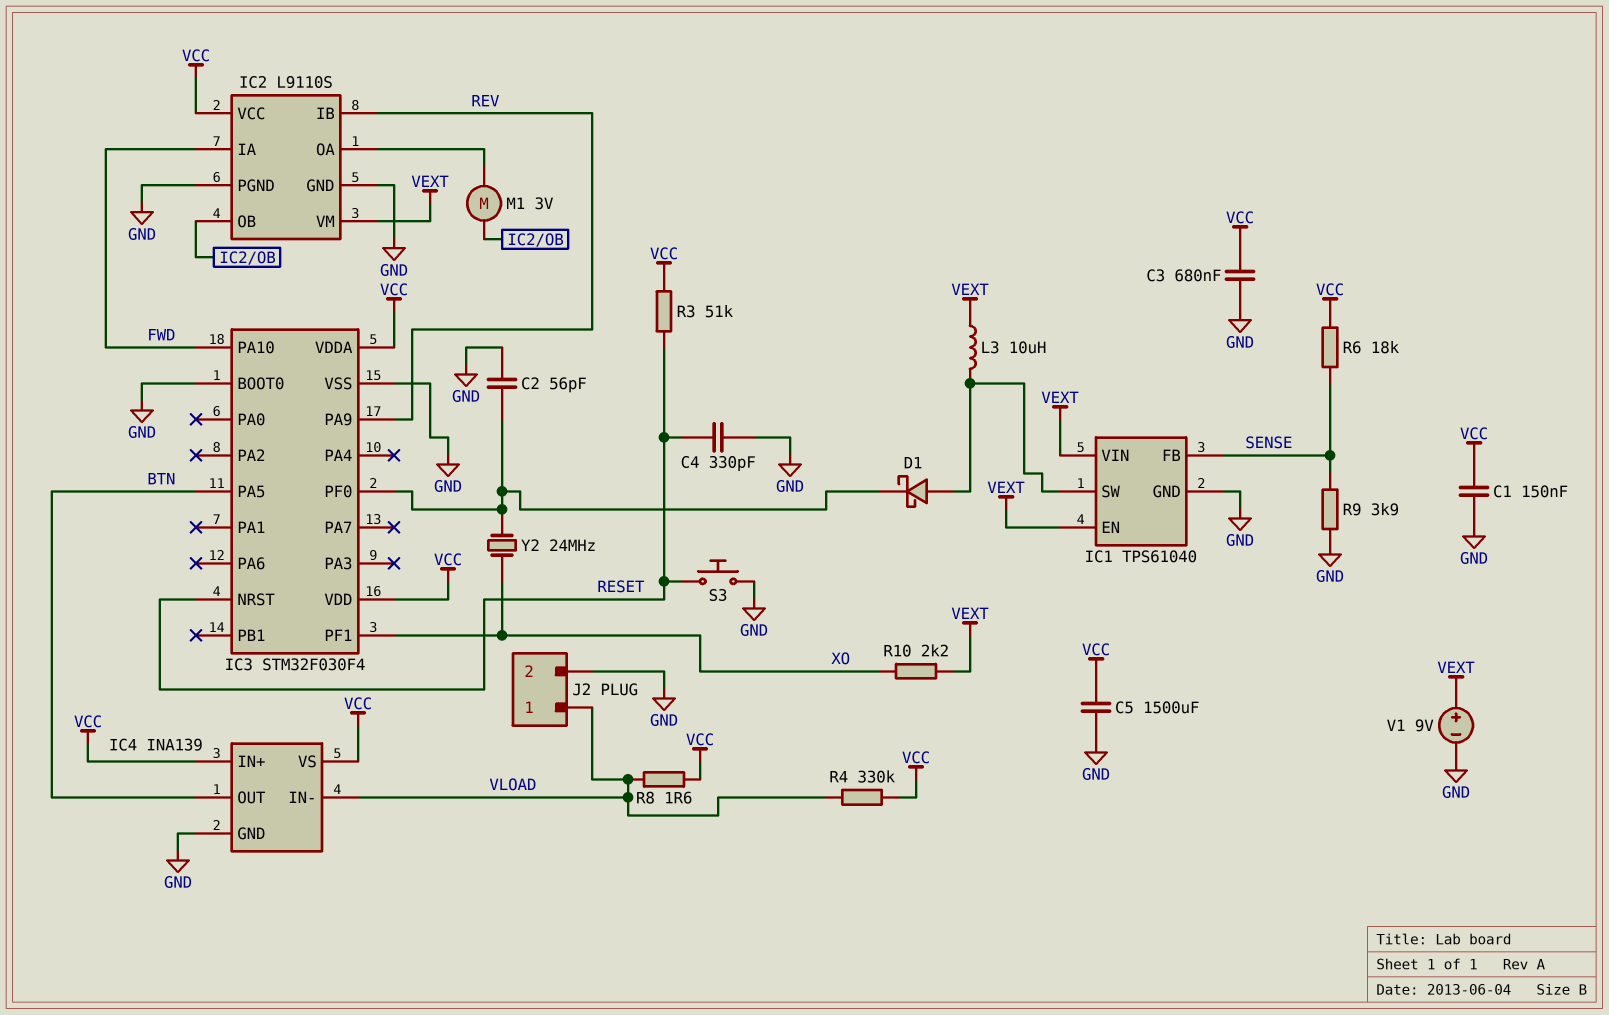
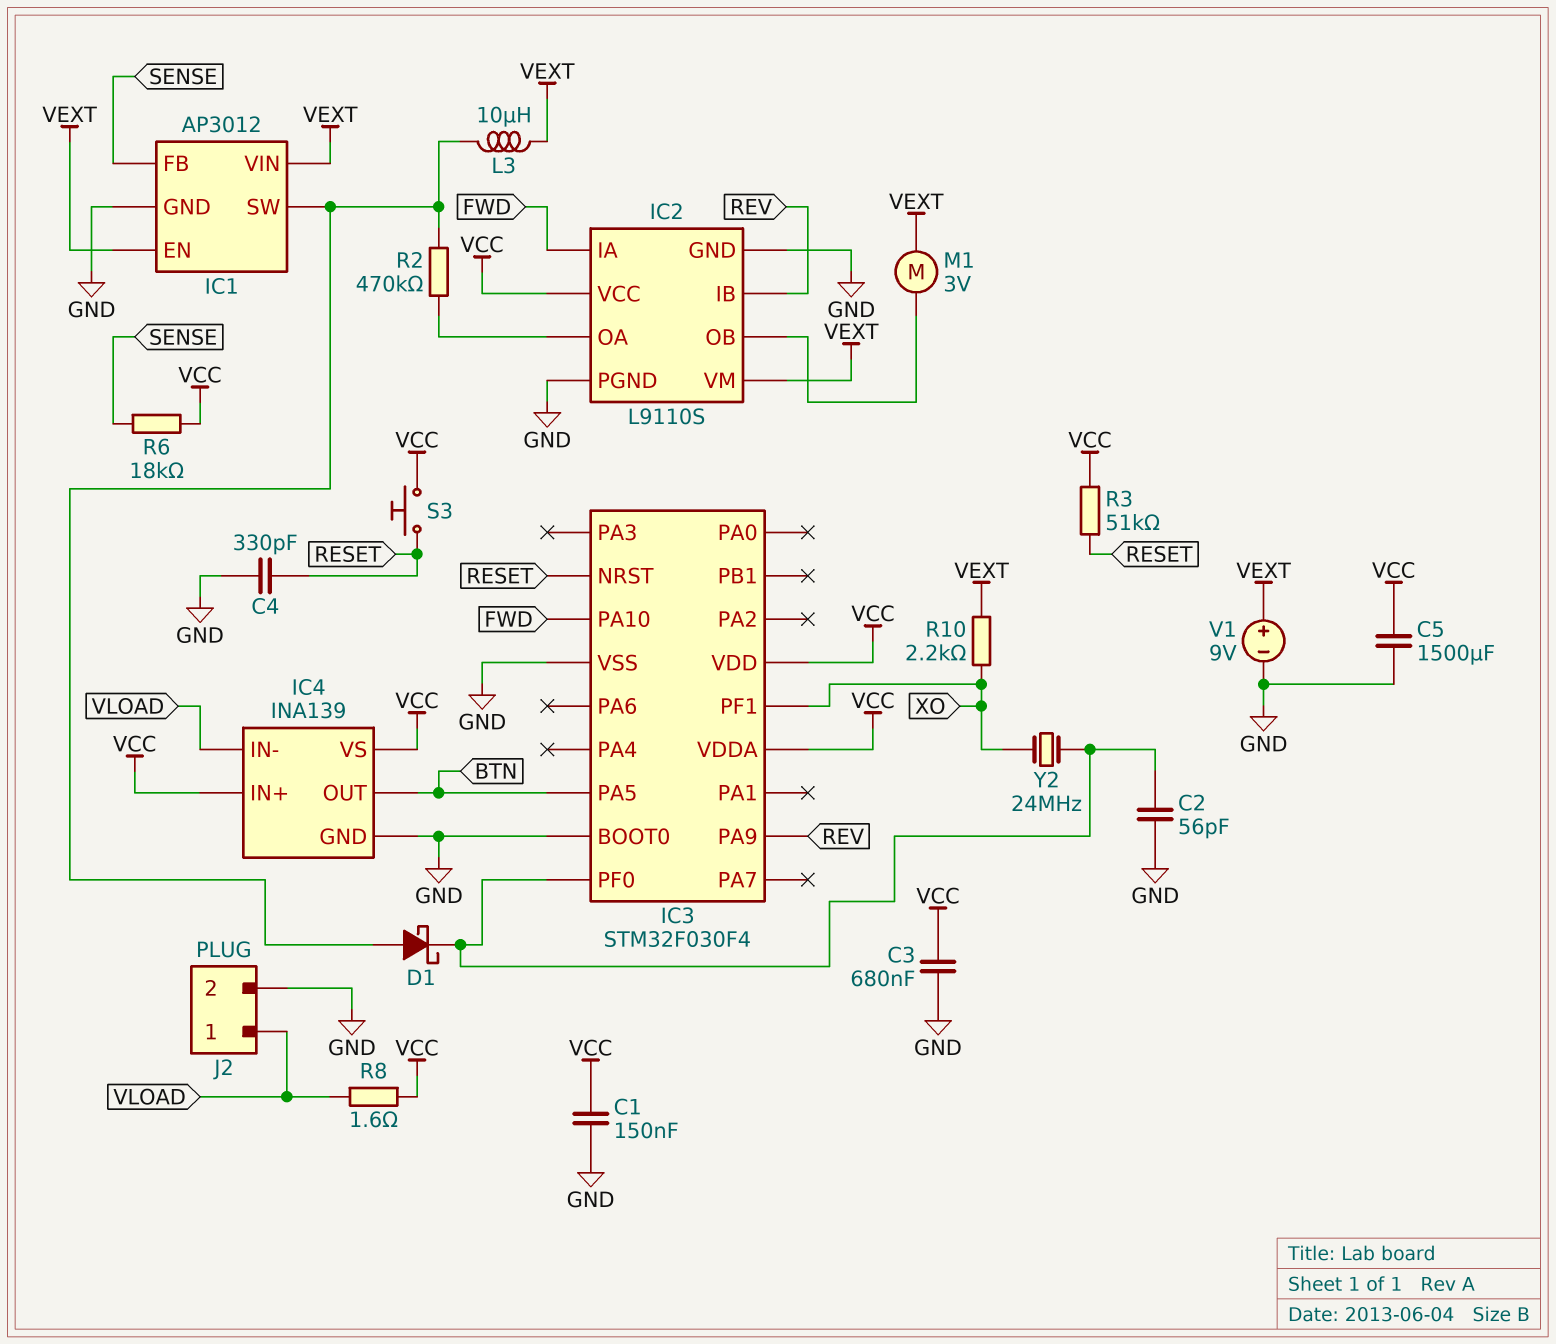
IC1: TPS61040 -> AP3012
M1: motor 3V (IC2/OA, IC2/OB) -> motor 3V (IC2/OB, VEXT)
R2: none -> 470k (IC1/SW, IC2/OA)
R4: 330k (VCC, VLOAD) -> none
R9: 3.9k (GND, SENSE) -> none
S3: button (GND, RESET) -> button (RESET, VCC)

